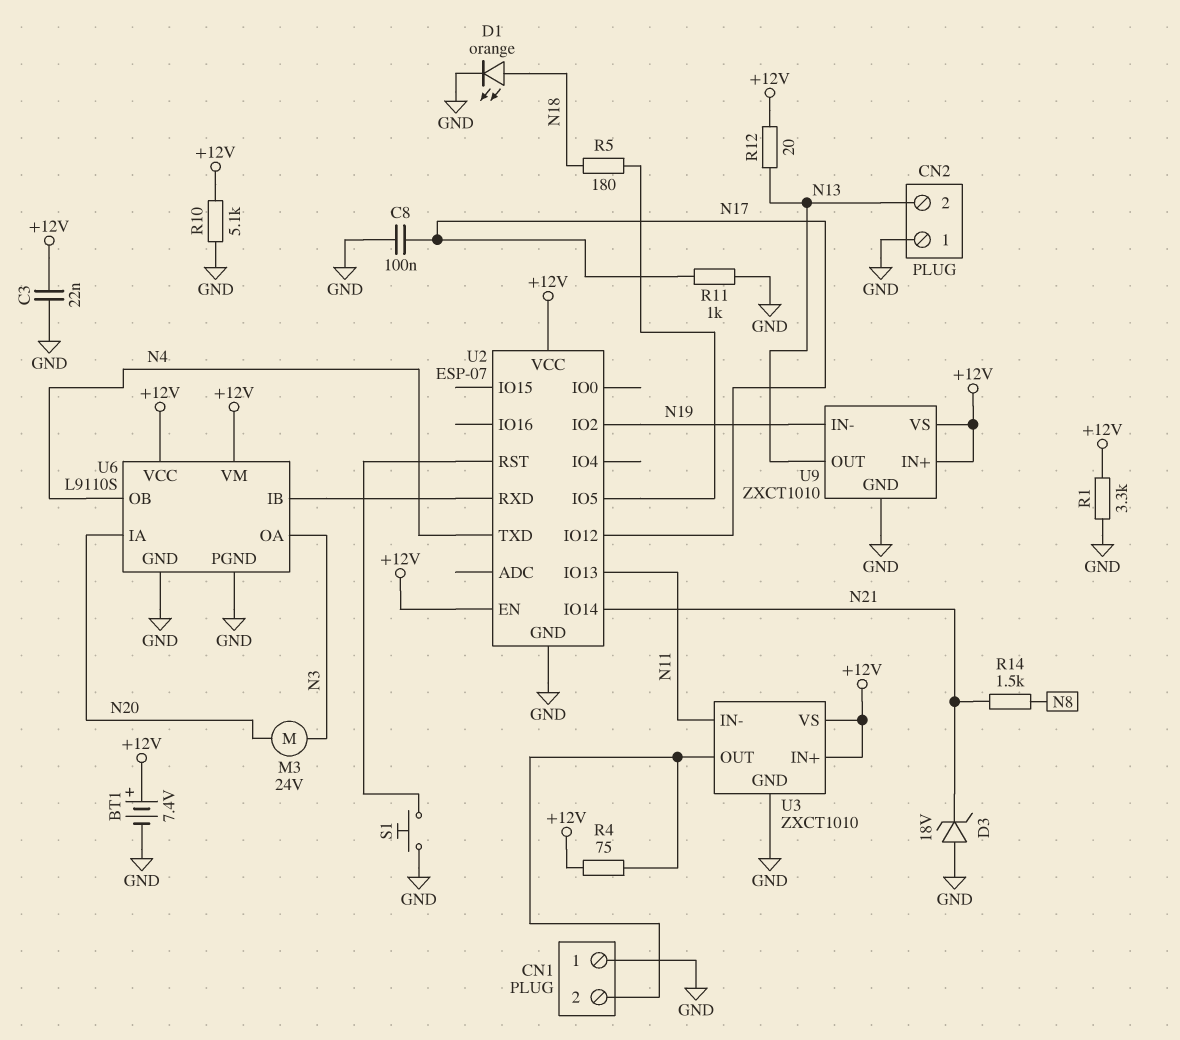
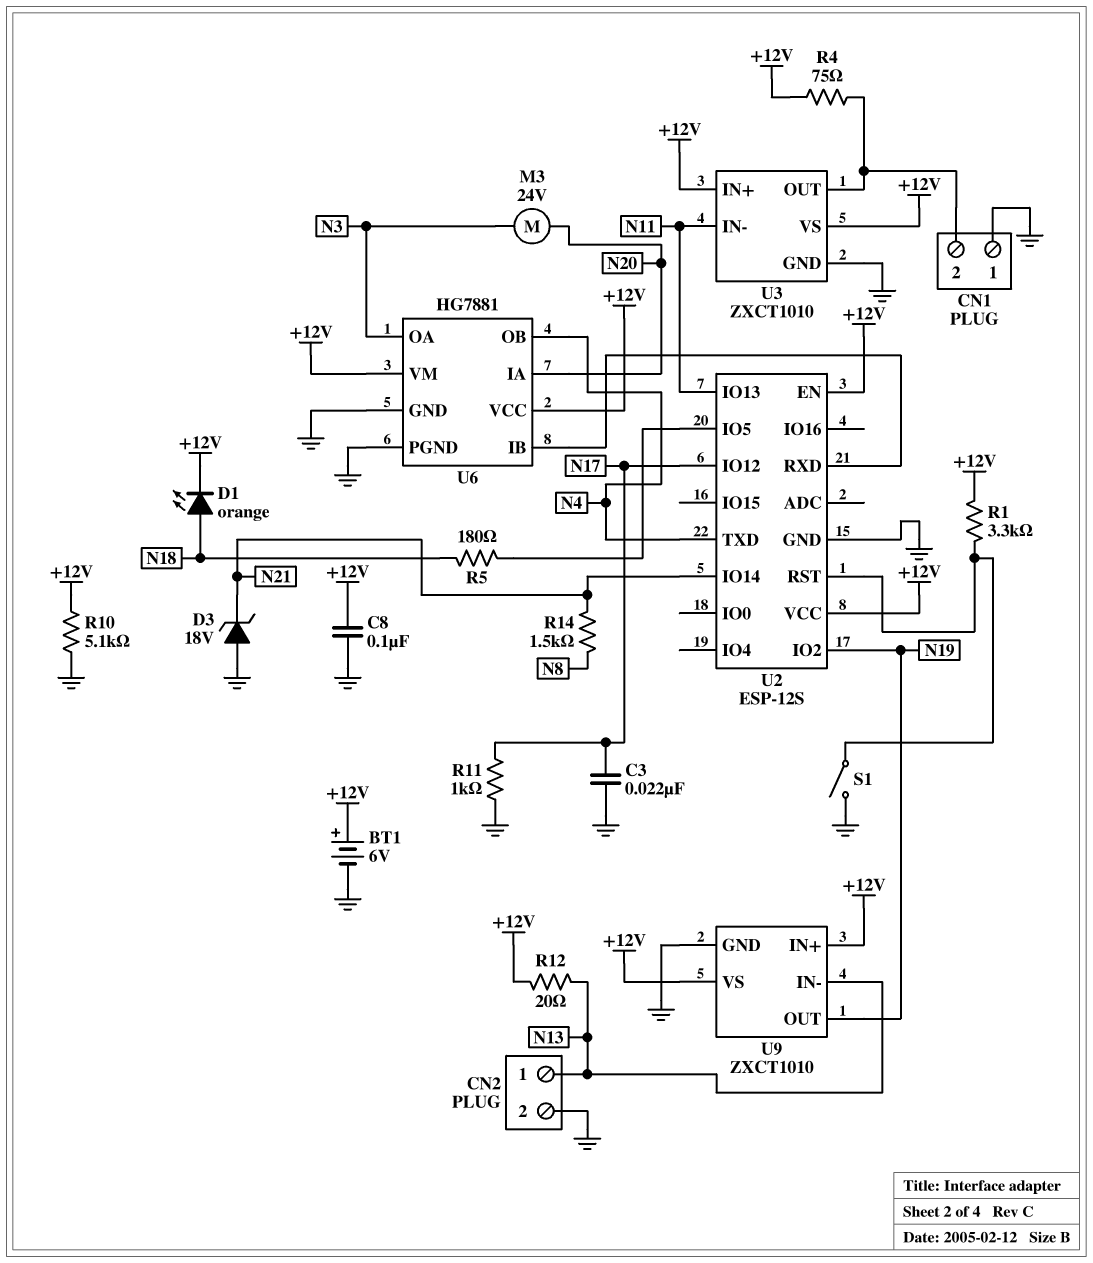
BT1: 7.4V (plus +12V, minus GND) -> 6V (plus +12V, minus GND)
C3: 22nF (+12V, GND) -> 22nF (GND, N17)
C8: 100nF (GND, N17) -> 100nF (+12V, GND)
CN2 pin 1: GND -> N13
CN2 pin 2: N13 -> GND
D1: LED orange (A N18, K GND) -> LED orange (A N18, K +12V)
R1: 3.3k (+12V, GND) -> 3.3k (+12V, U2/RST)
S1: button (GND, U2/RST) -> switch (GND, U2/RST)
U2: ESP-07 -> ESP-12S
U6: L9110S -> HG7881
U9 pin IN-: N19 -> N13
U9 pin OUT: N13 -> N19

